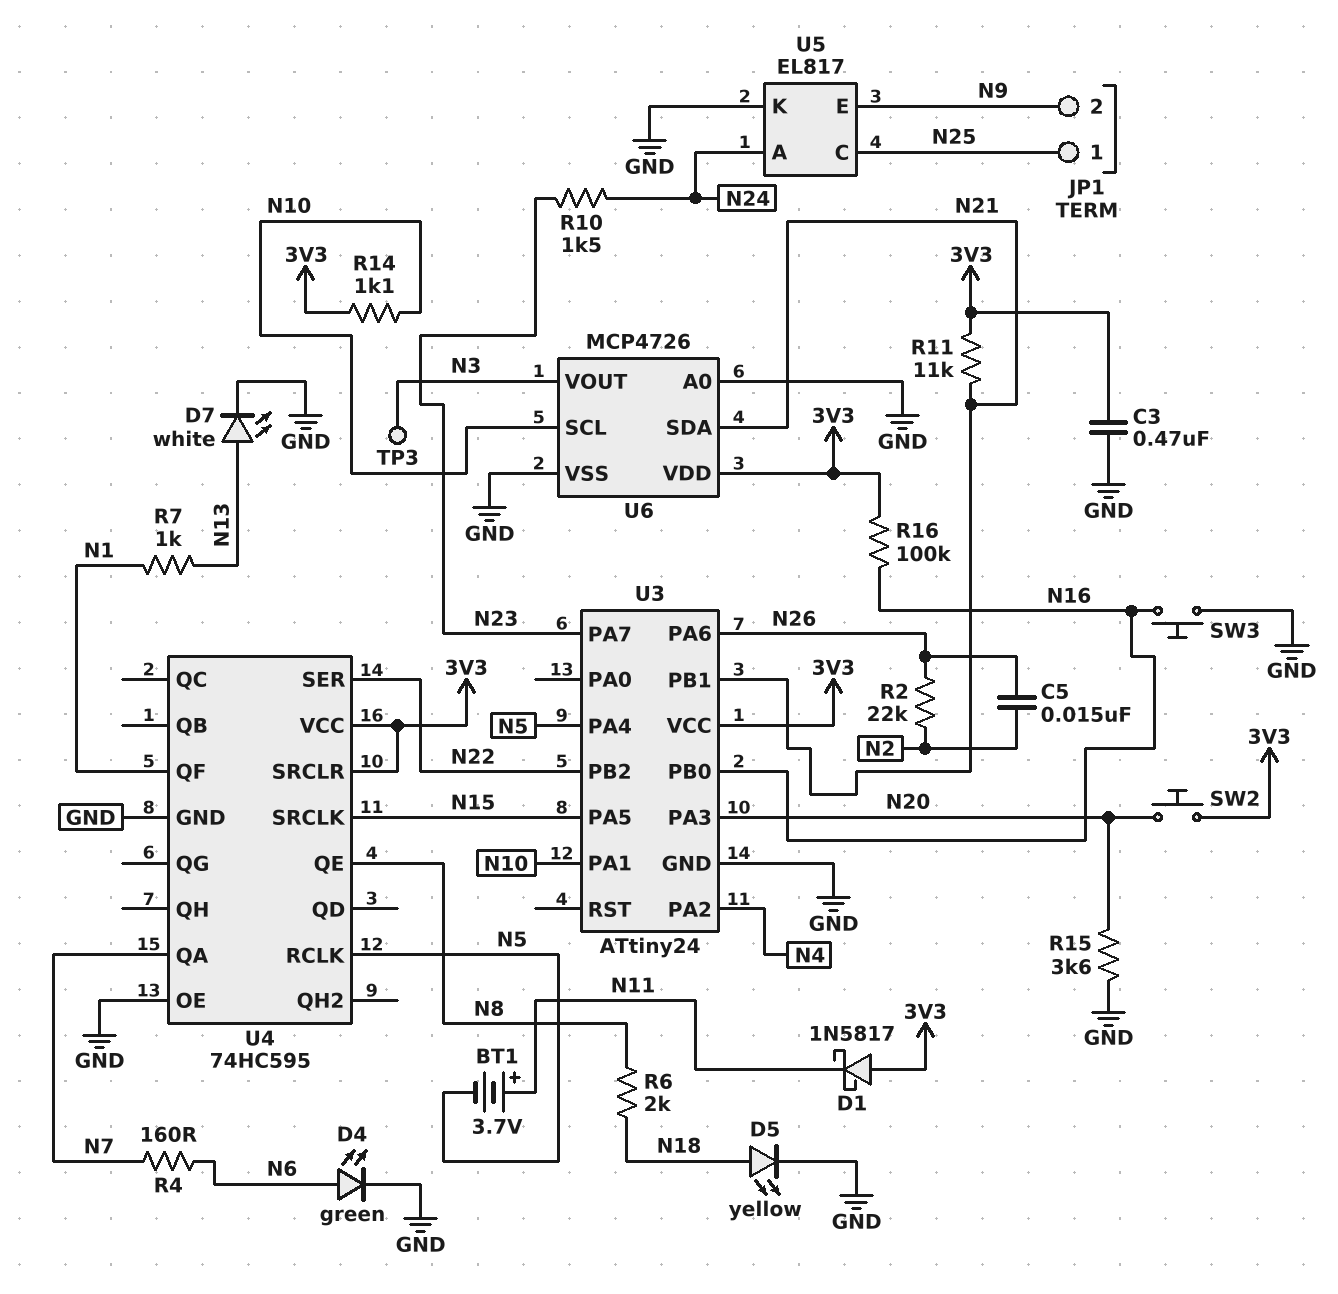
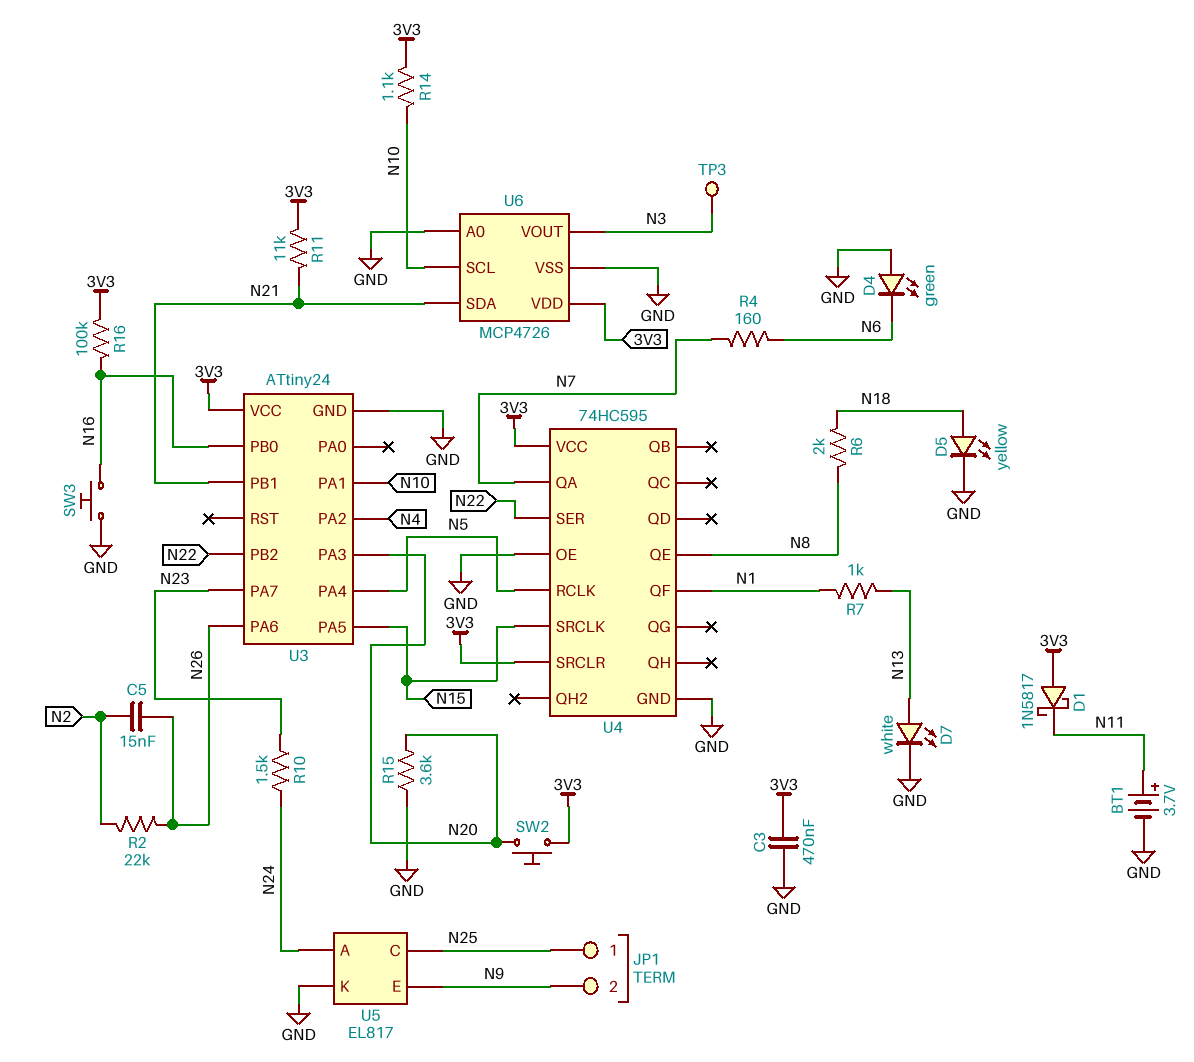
BT1: 3.7V (plus N11, minus N5) -> 3.7V (plus N11, minus GND)
D4: LED green (A N6, K GND) -> LED green (A GND, K N6)

